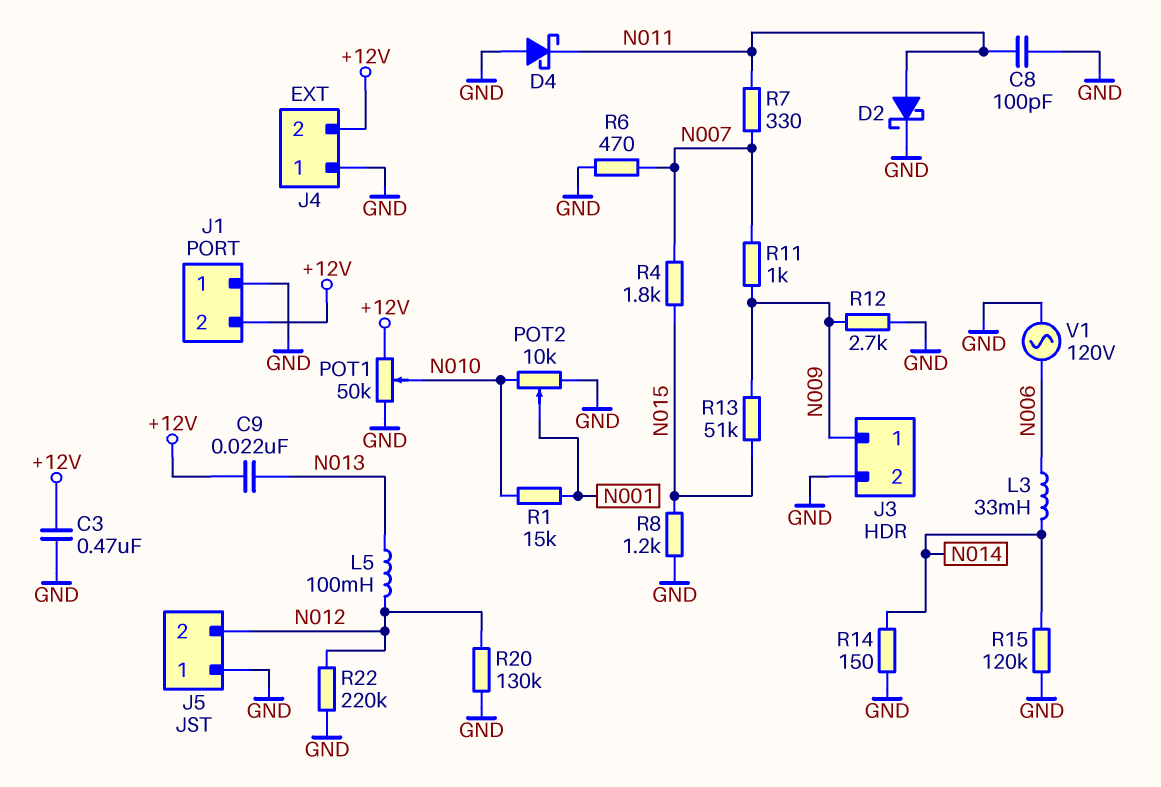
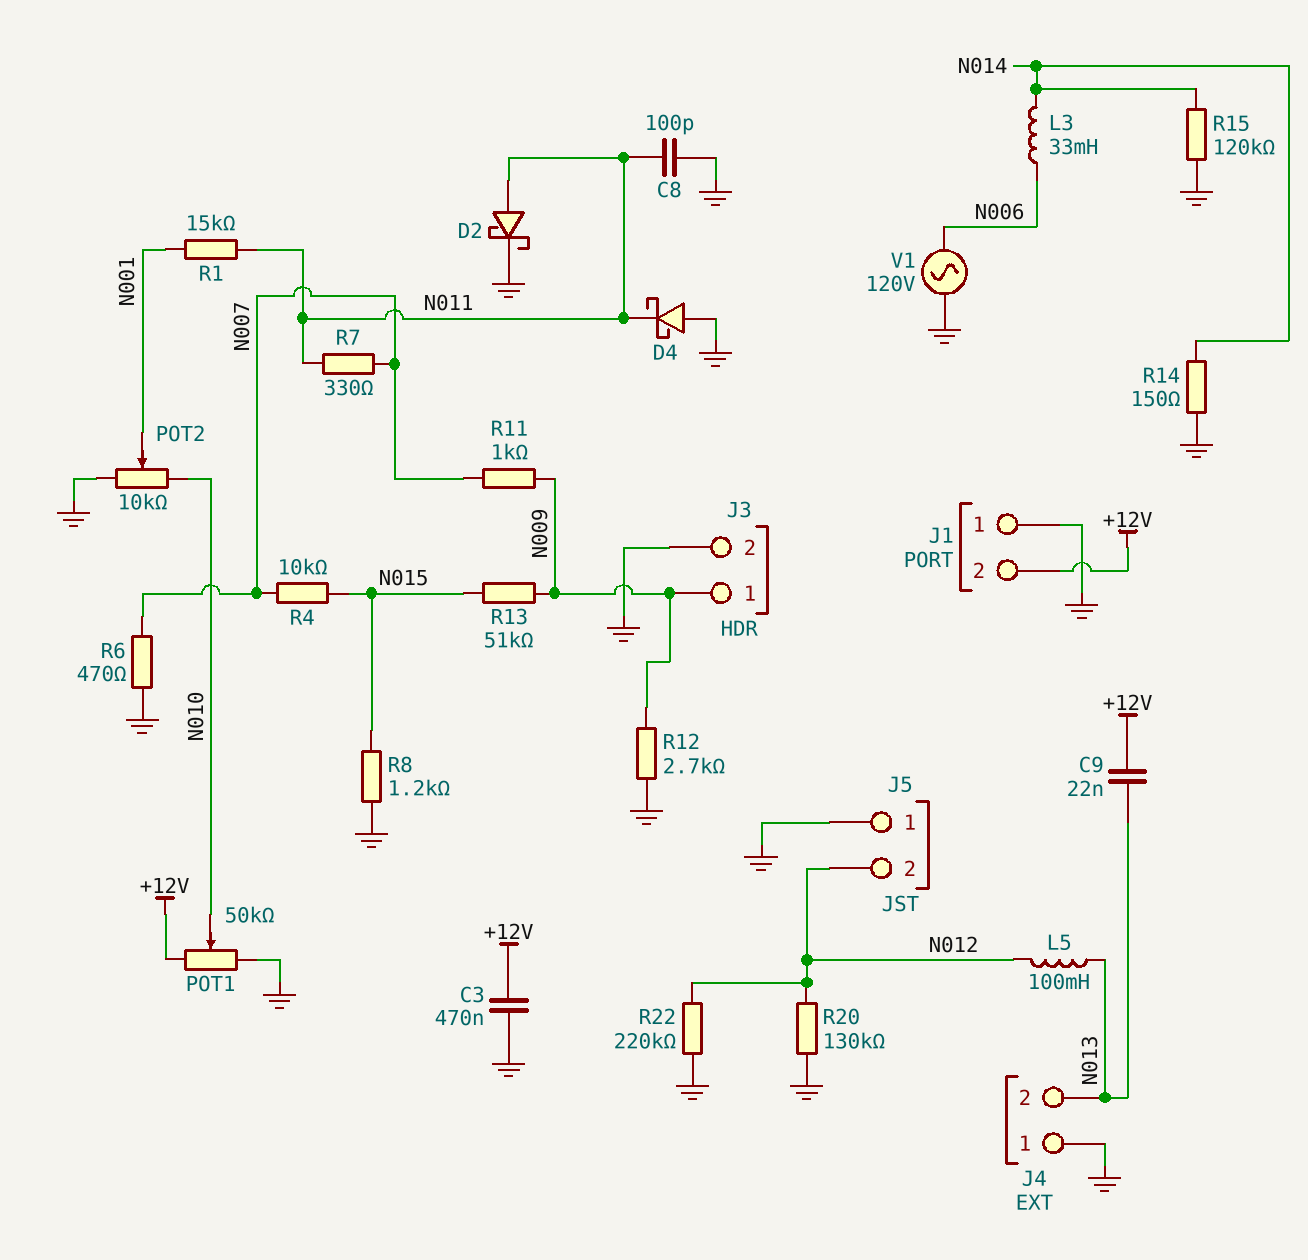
J4 pin 2: +12V -> N013
R1: 15k (N001, N010) -> 15k (N001, N011)
R4: 1.8k (N007, N015) -> 10k (N007, N015)

